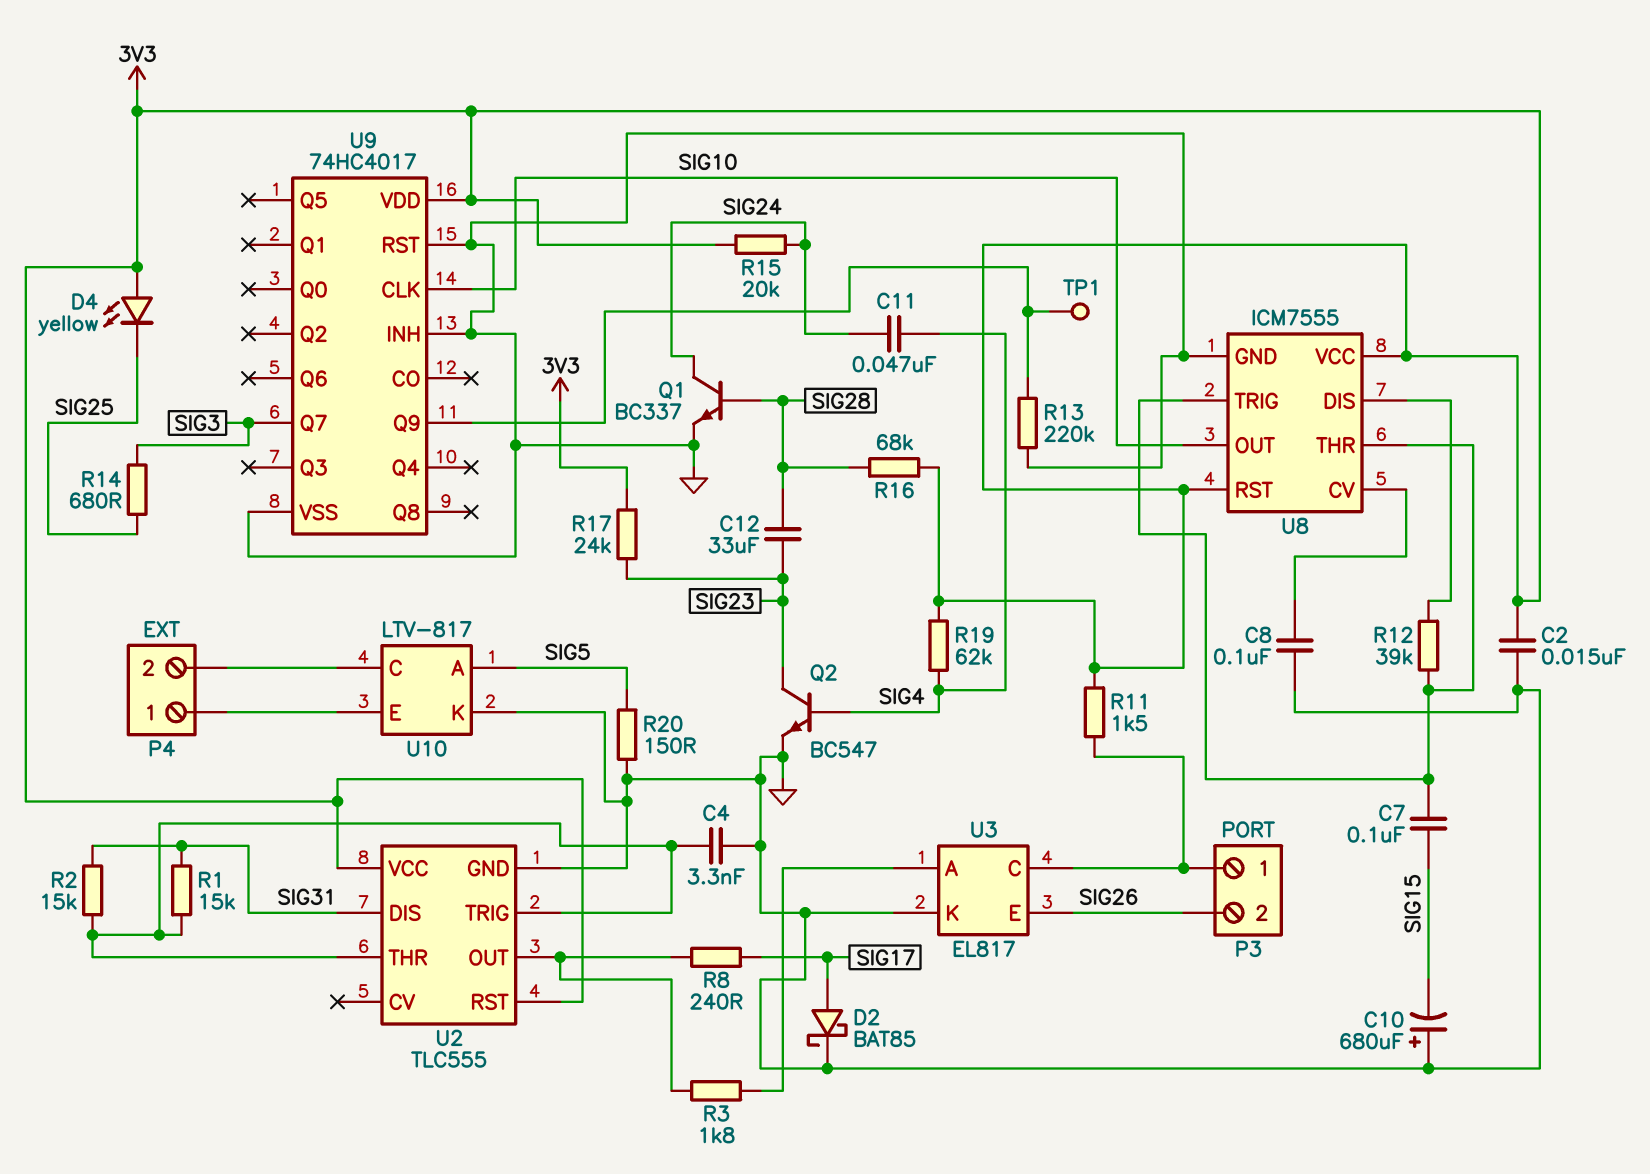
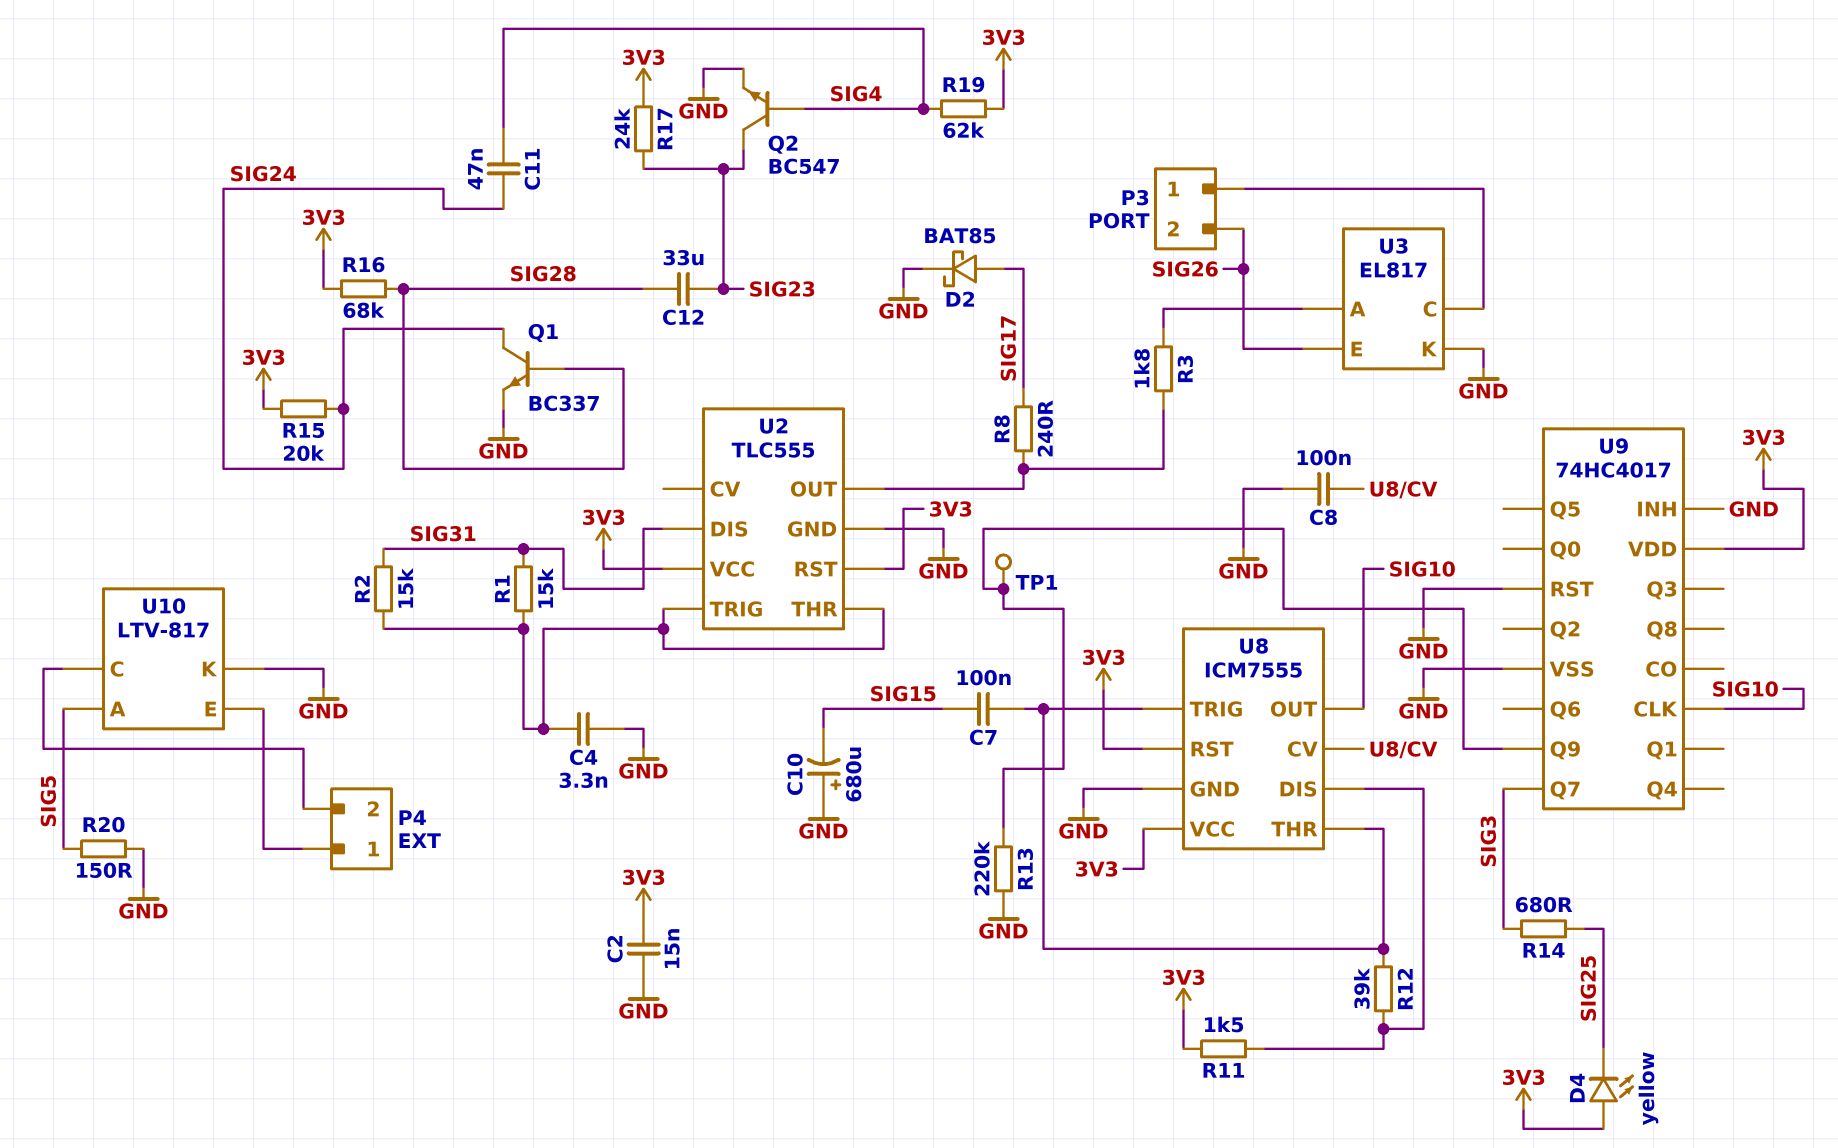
R11: 1.5k (3V3, P3/1) -> 1.5k (3V3, U8/DIS)

